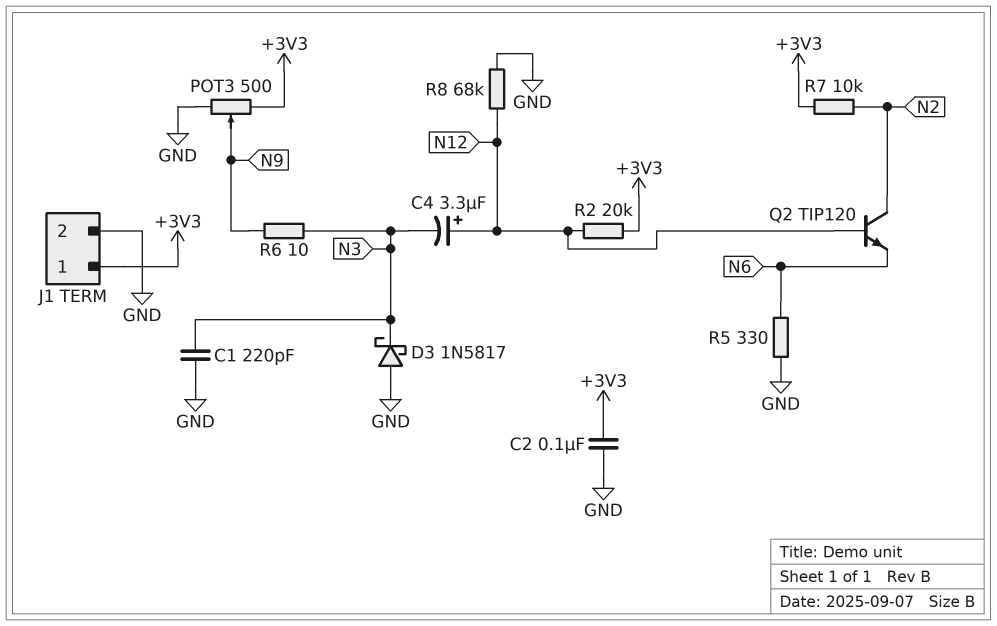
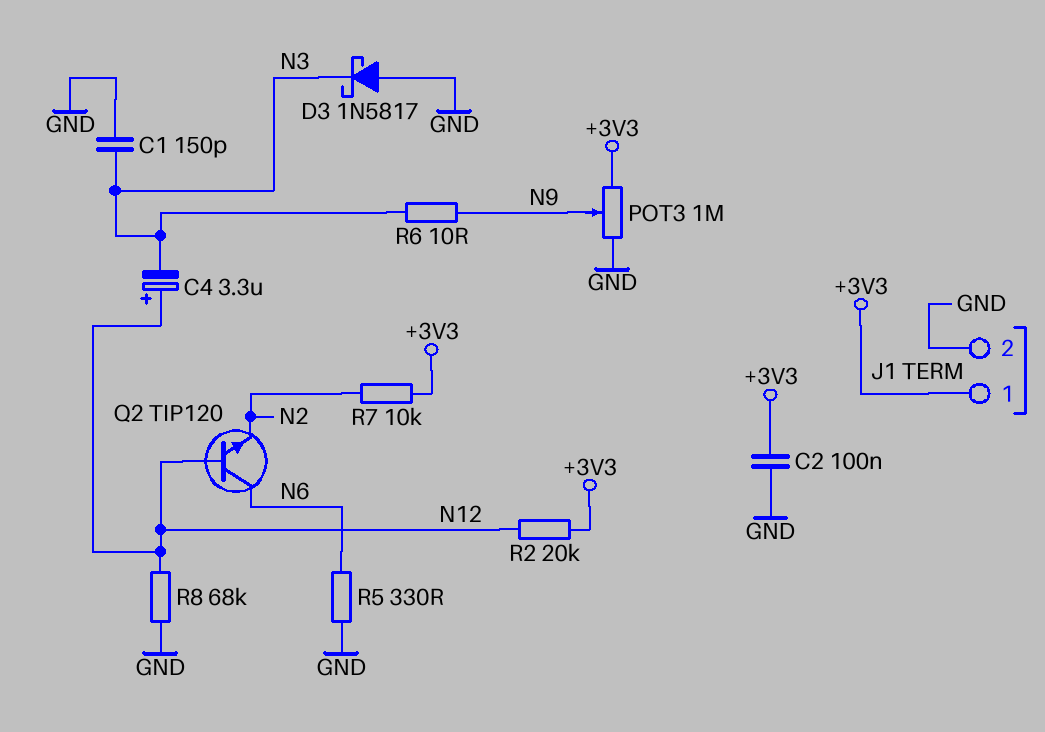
C1: 220pF (GND, N3) -> 150pF (GND, N3)
POT3: 500 (+3V3, GND, wiper N9) -> 1M (+3V3, GND, wiper N9)
Q2: NPN TIP120 (B N12, C N2, E N6) -> NPN TIP120 (B N12, C N6, E N2)

